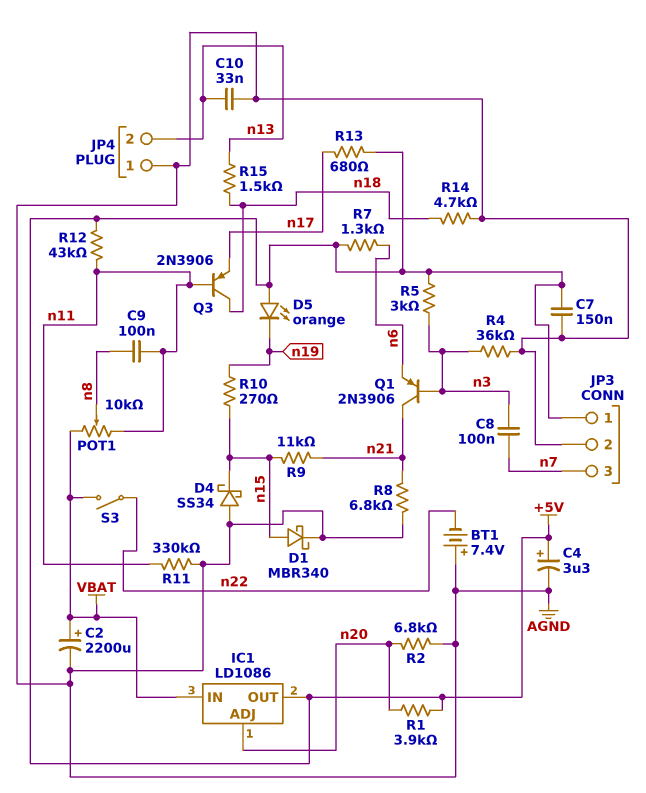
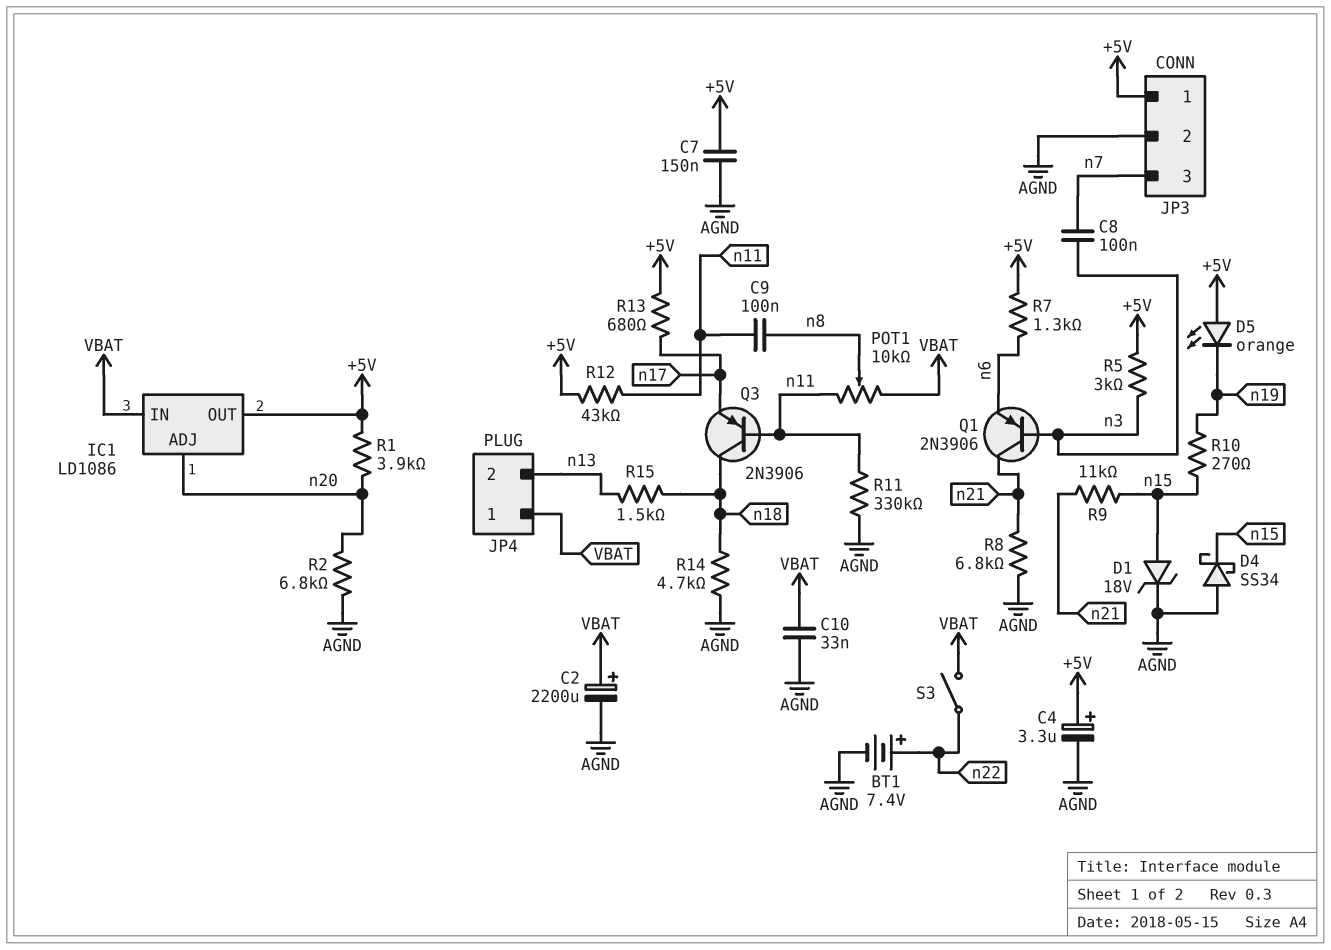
BT1: 7.4V (plus AGND, minus n22) -> 7.4V (plus n22, minus AGND)
C10: 33nF (AGND, n13) -> 33nF (AGND, VBAT)
D1: schottky MBR340 (A n15, K AGND) -> zener 18V (A n15, K AGND)
JP4 pin 1: AGND -> VBAT
R4: 36k (AGND, n3) -> none

